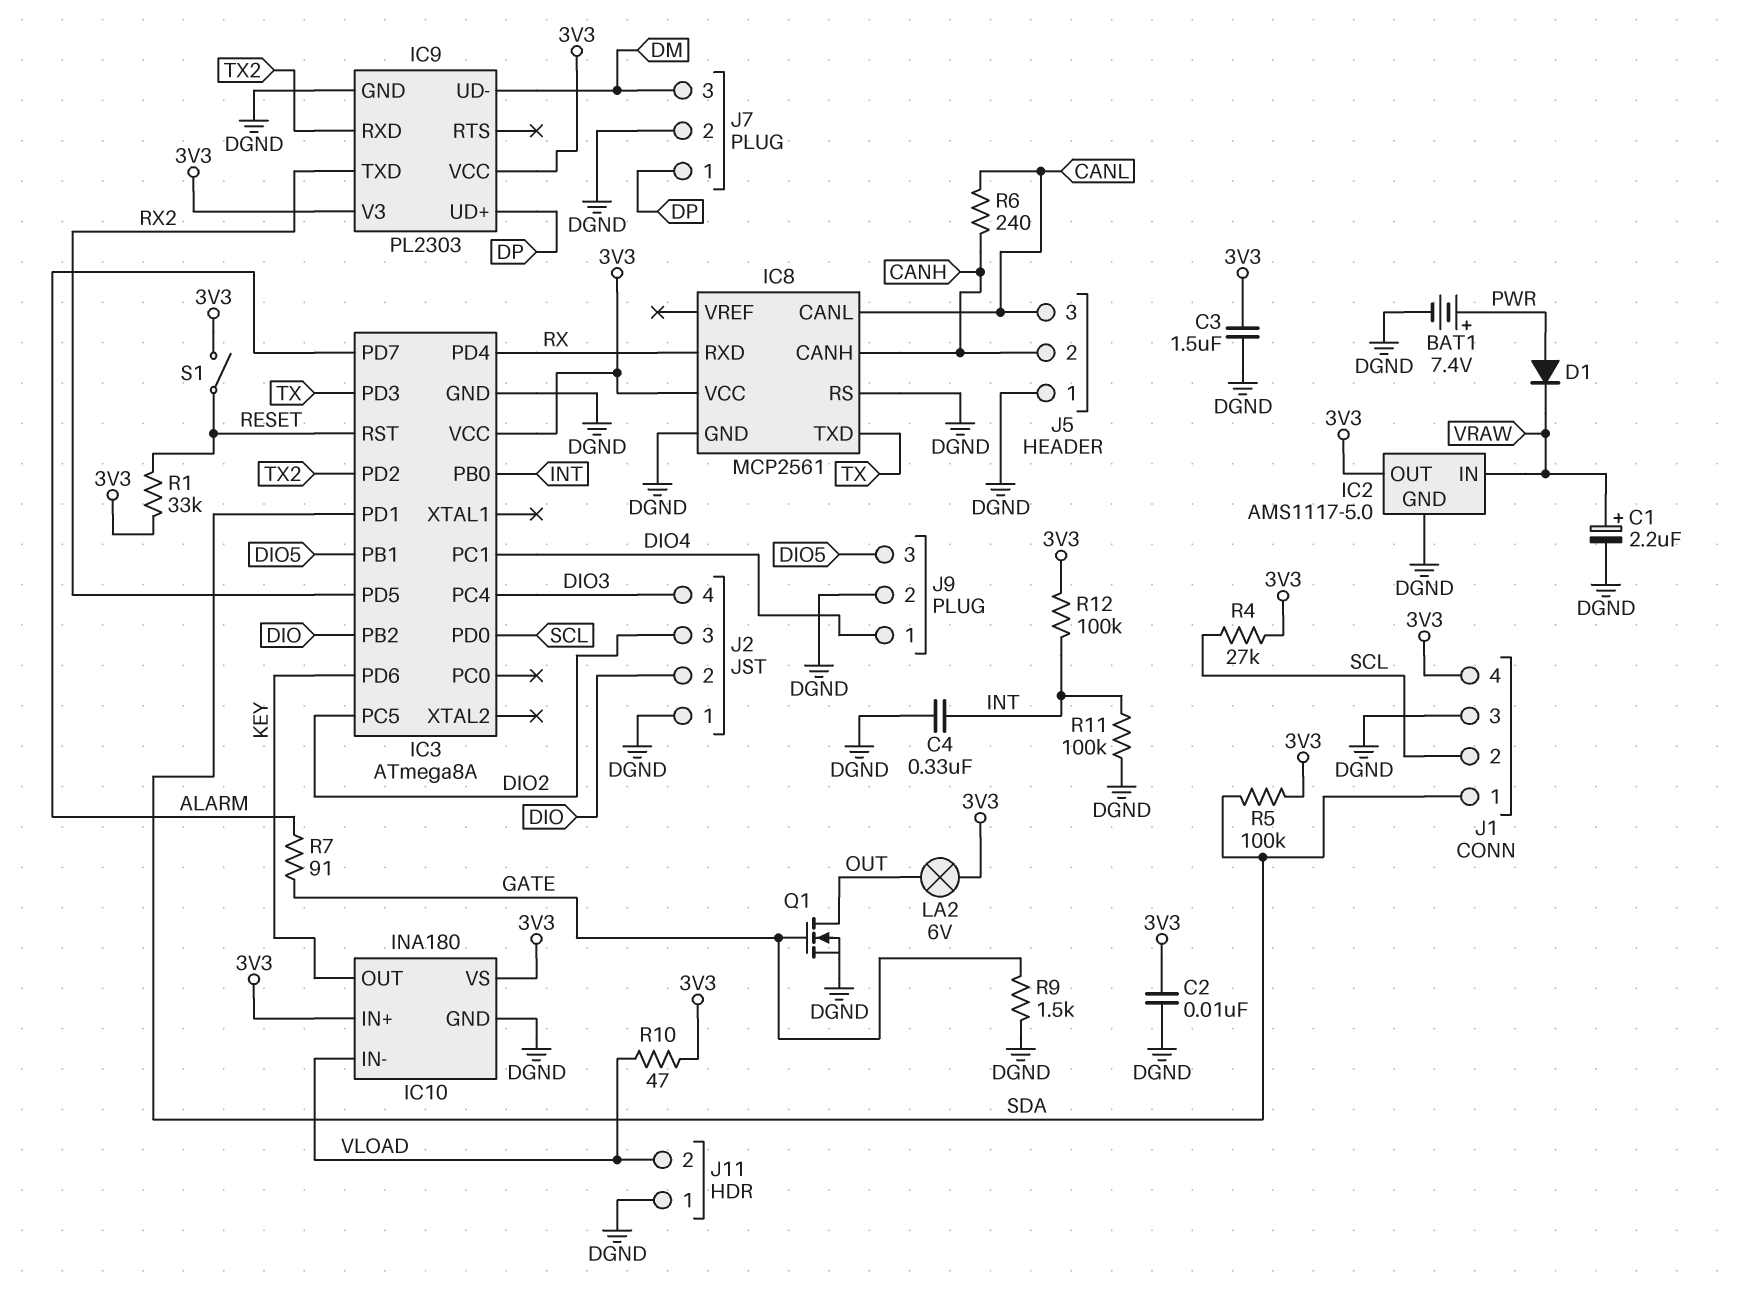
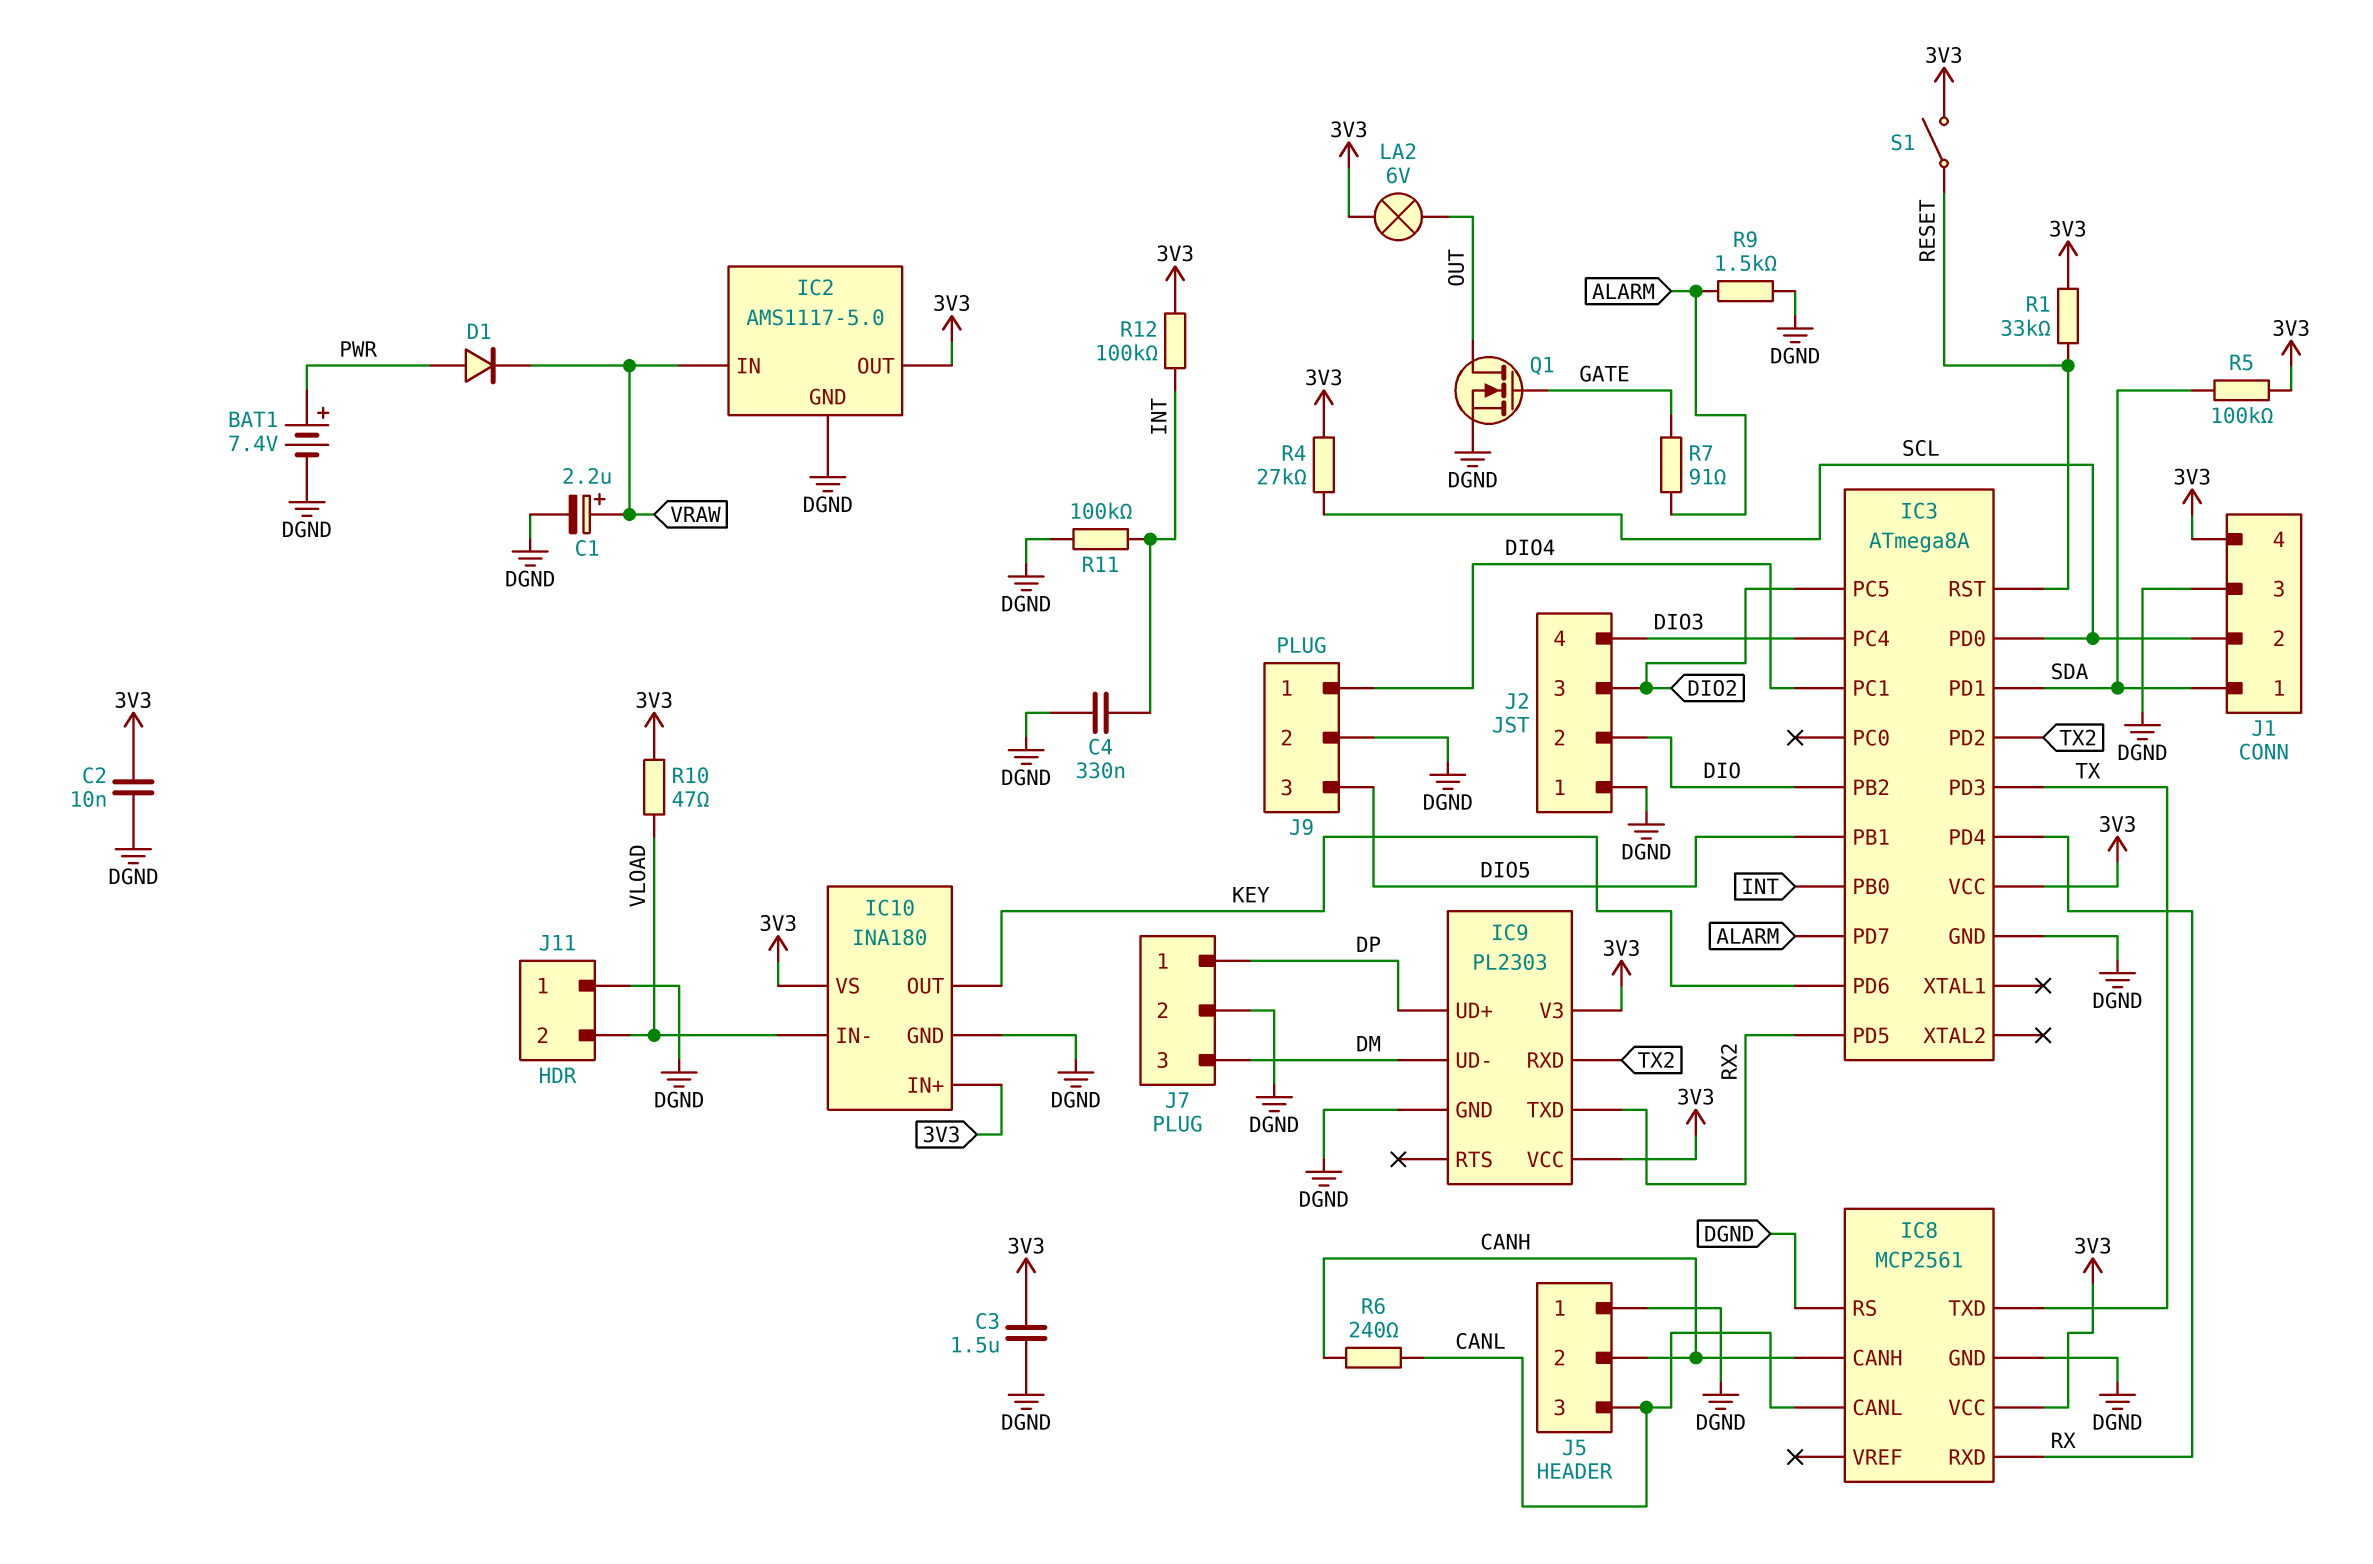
R9: 1.5k (DGND, GATE) -> 1.5k (ALARM, DGND)

